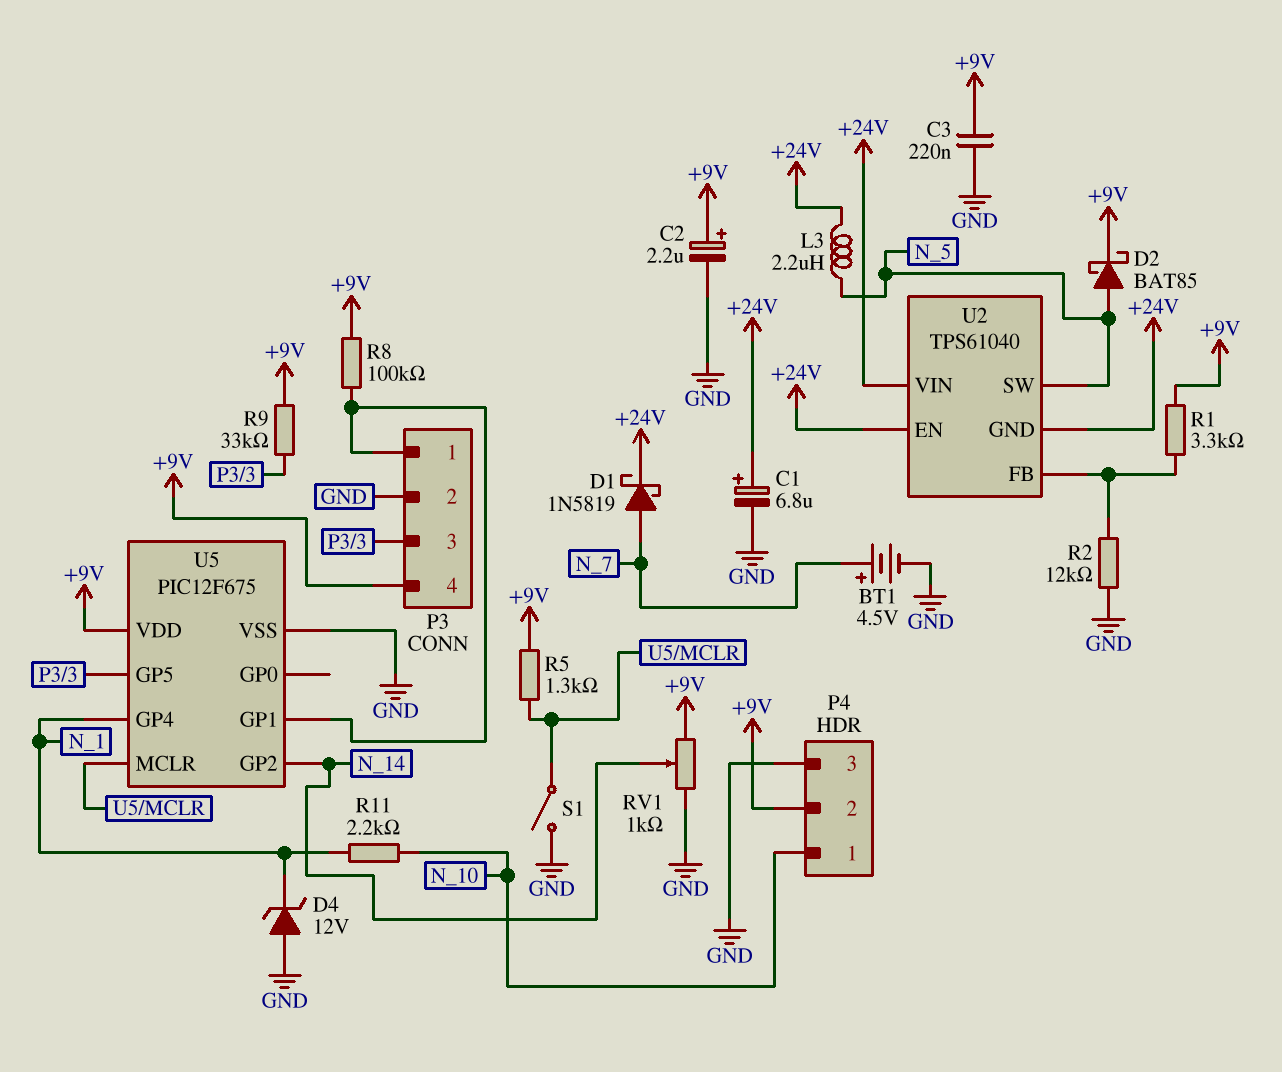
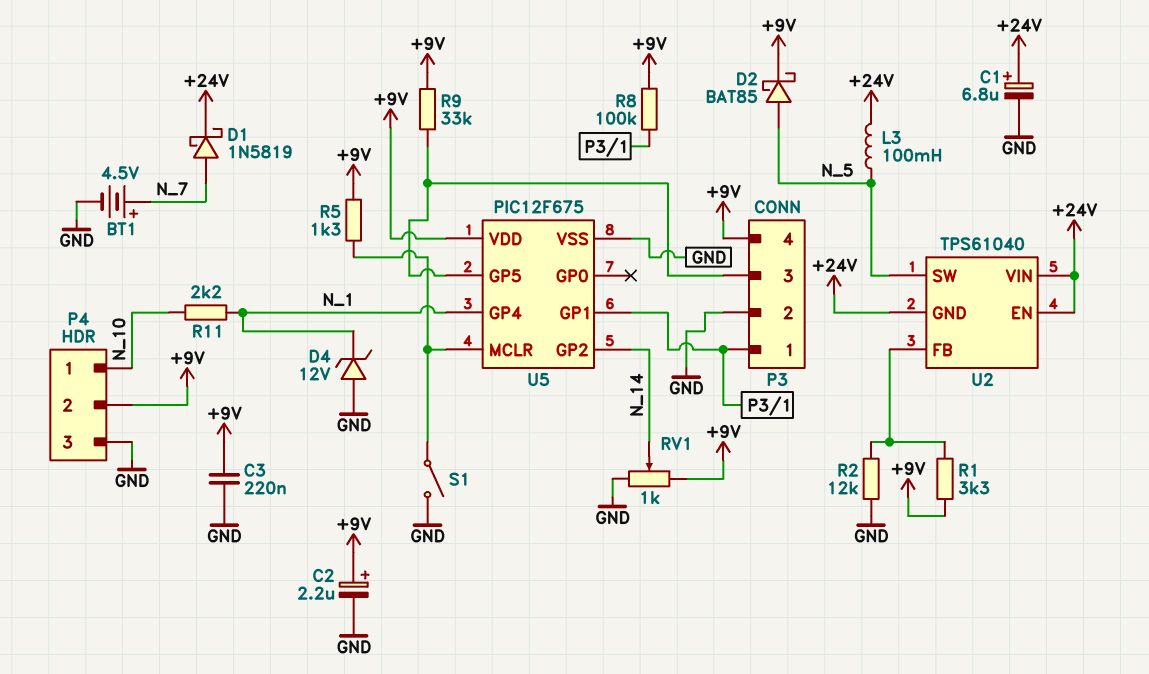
L3: 2.2uH (+24V, N_5) -> 100mH (+24V, N_5)

